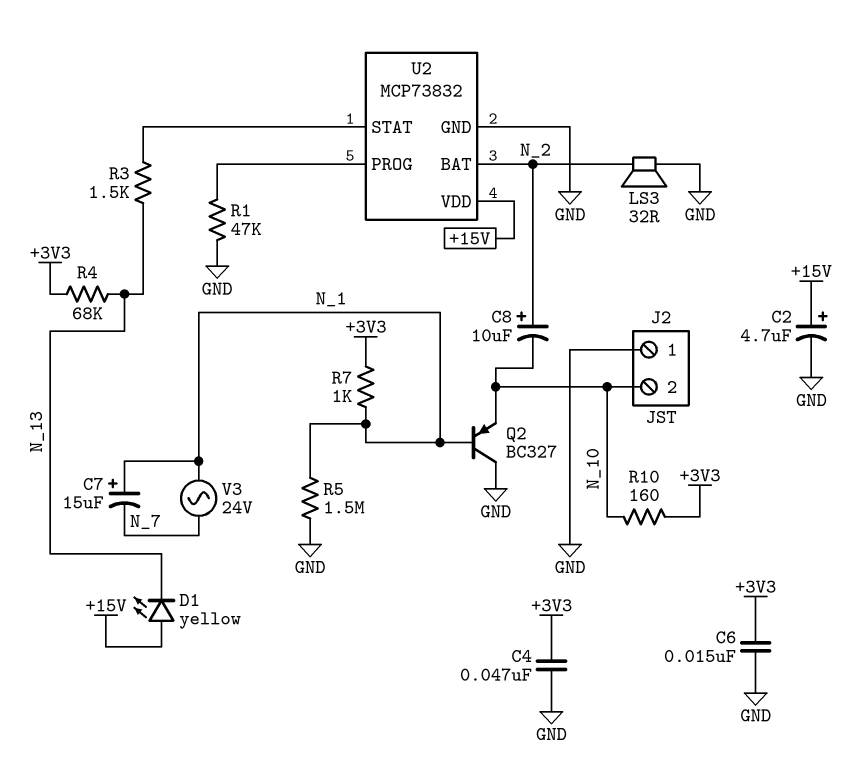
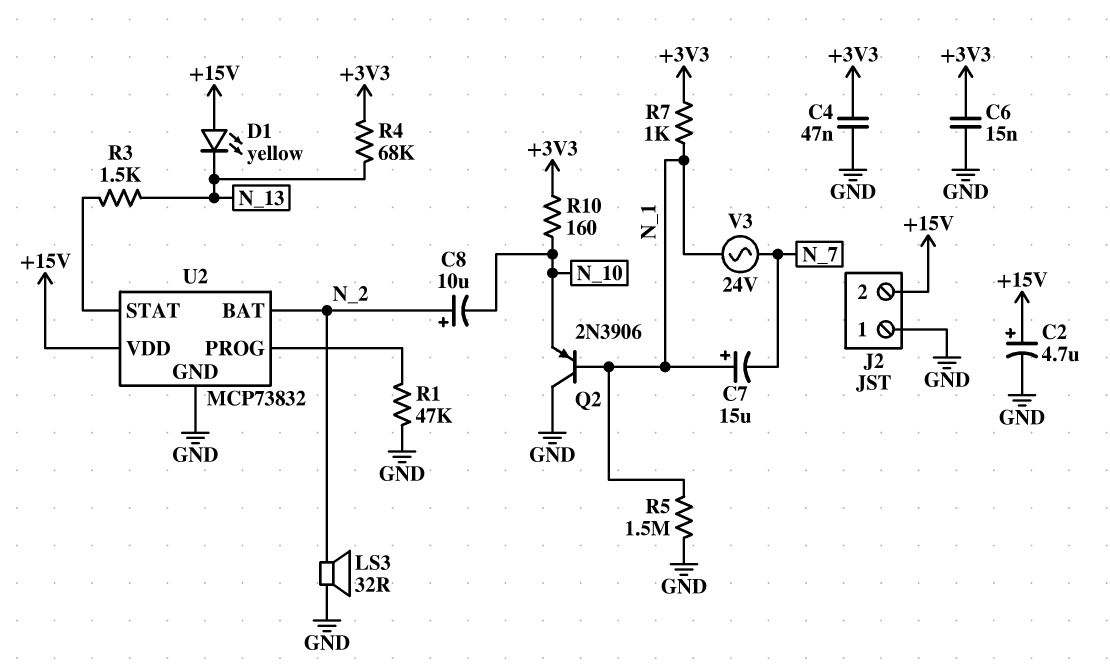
J2 pin 2: N_10 -> +15V
Q2: PNP BC327 (B N_1, C GND, E N_10) -> PNP 2N3906 (B N_1, C GND, E N_10)

